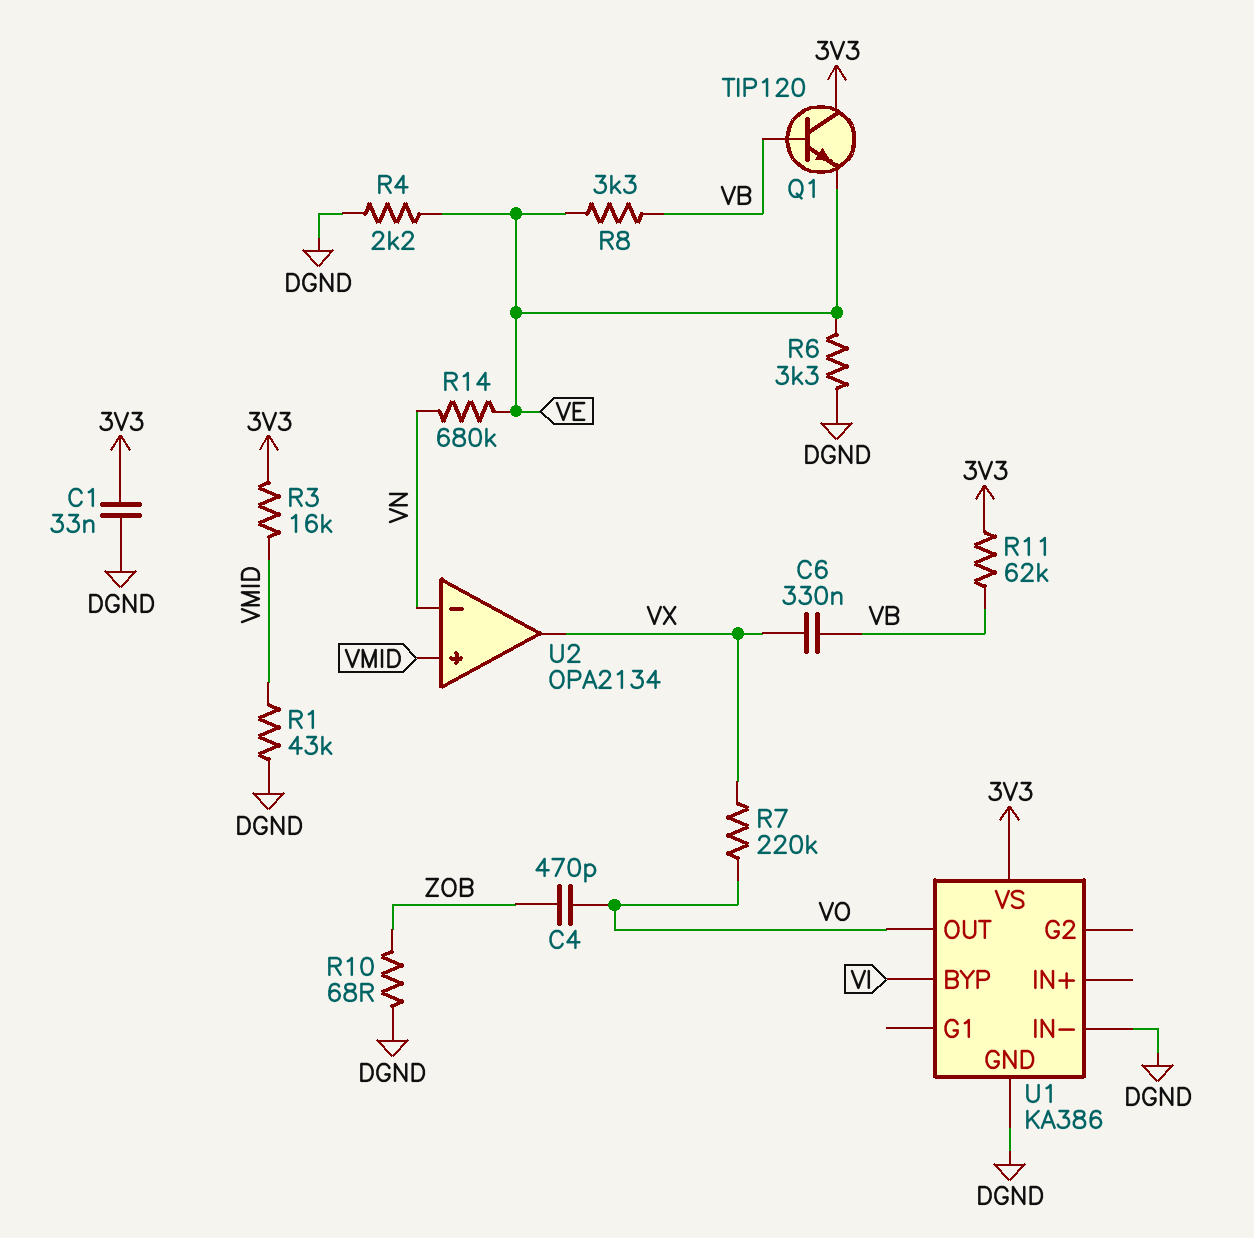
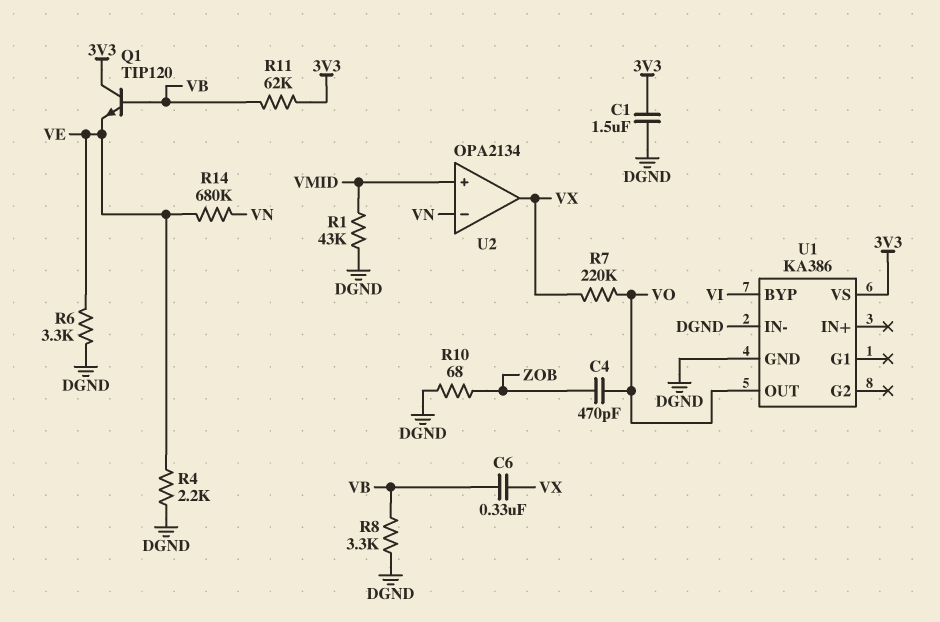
C1: 33nF (3V3, DGND) -> 1.5uF (3V3, DGND)
R3: 16k (3V3, VMID) -> none
R8: 3.3k (VB, VE) -> 3.3k (DGND, VB)

